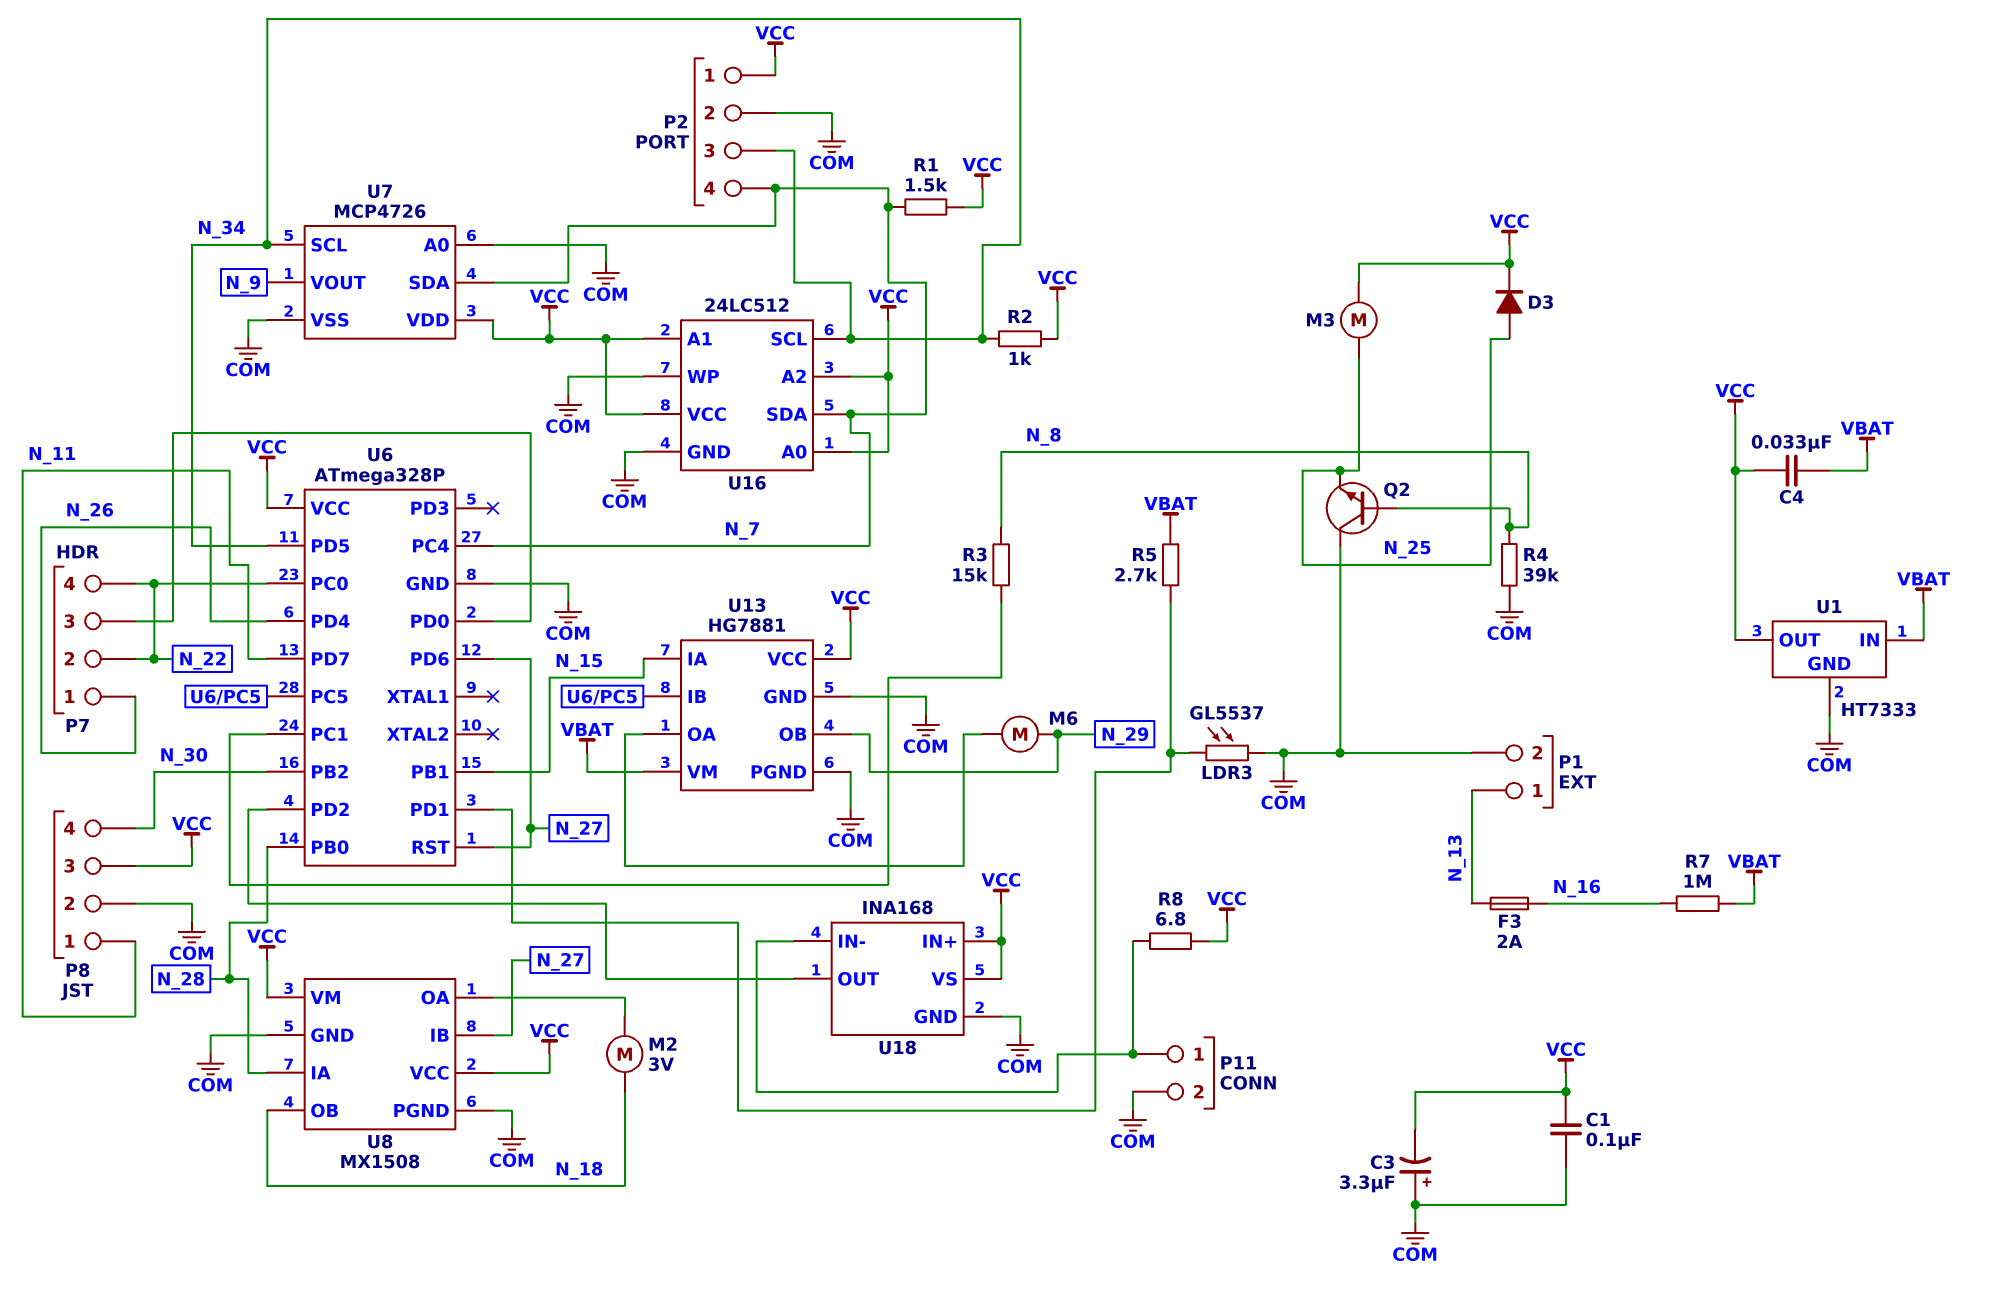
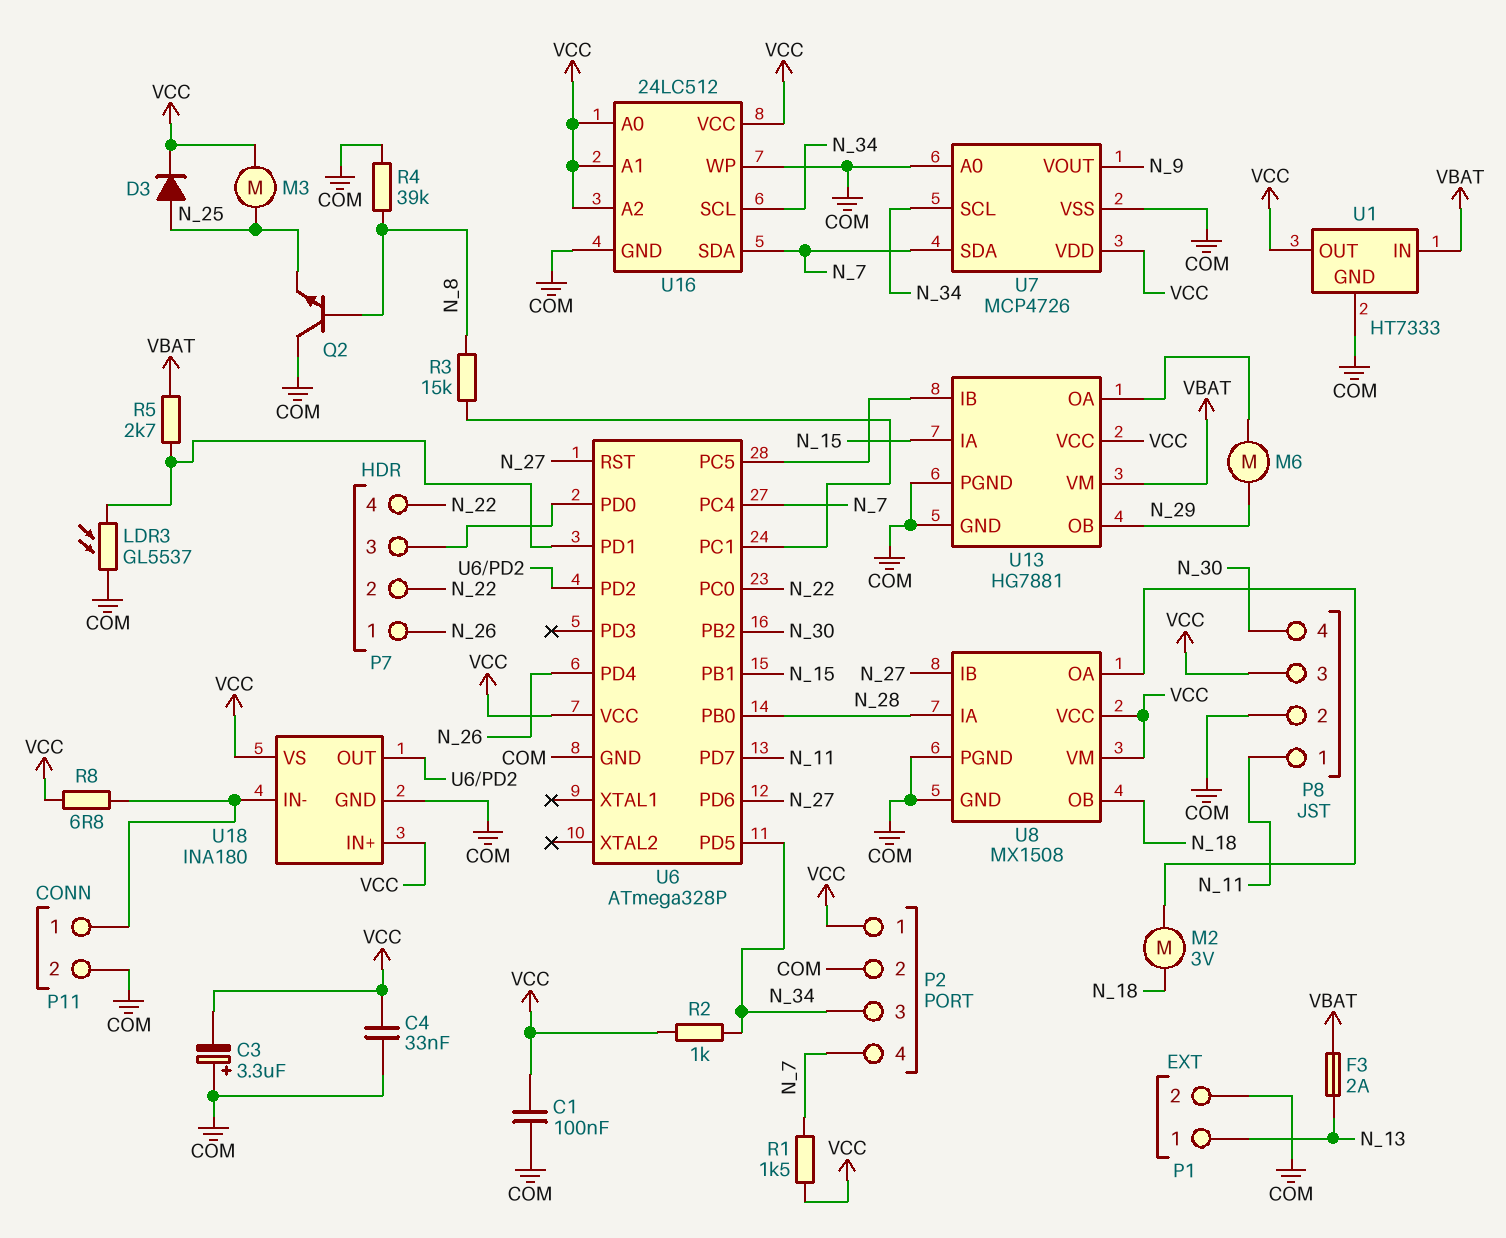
C4: 33nF (VBAT, VCC) -> 33nF (COM, VCC)
F3: 2A (N_13, N_16) -> 2A (N_13, VBAT)
R7: 1M (N_16, VBAT) -> none
U18: INA168 -> INA180

